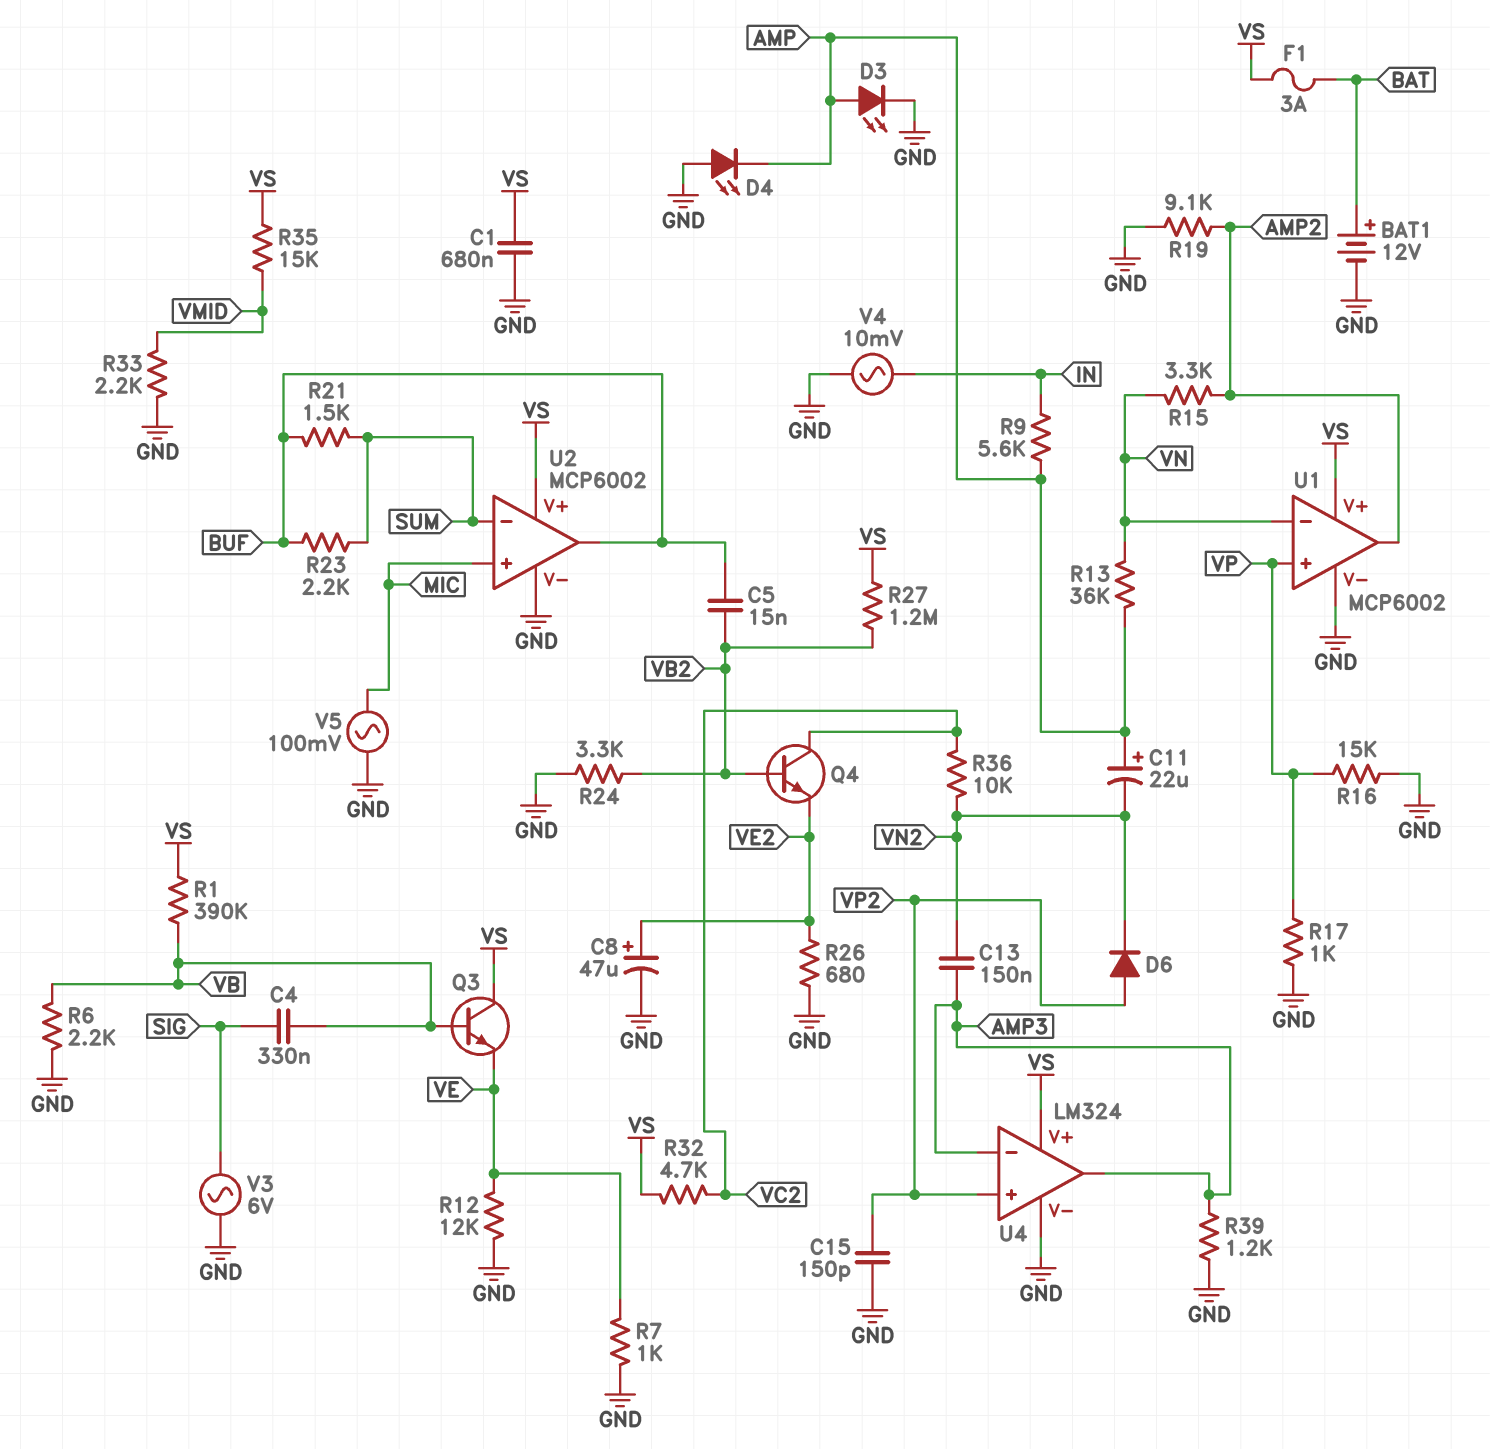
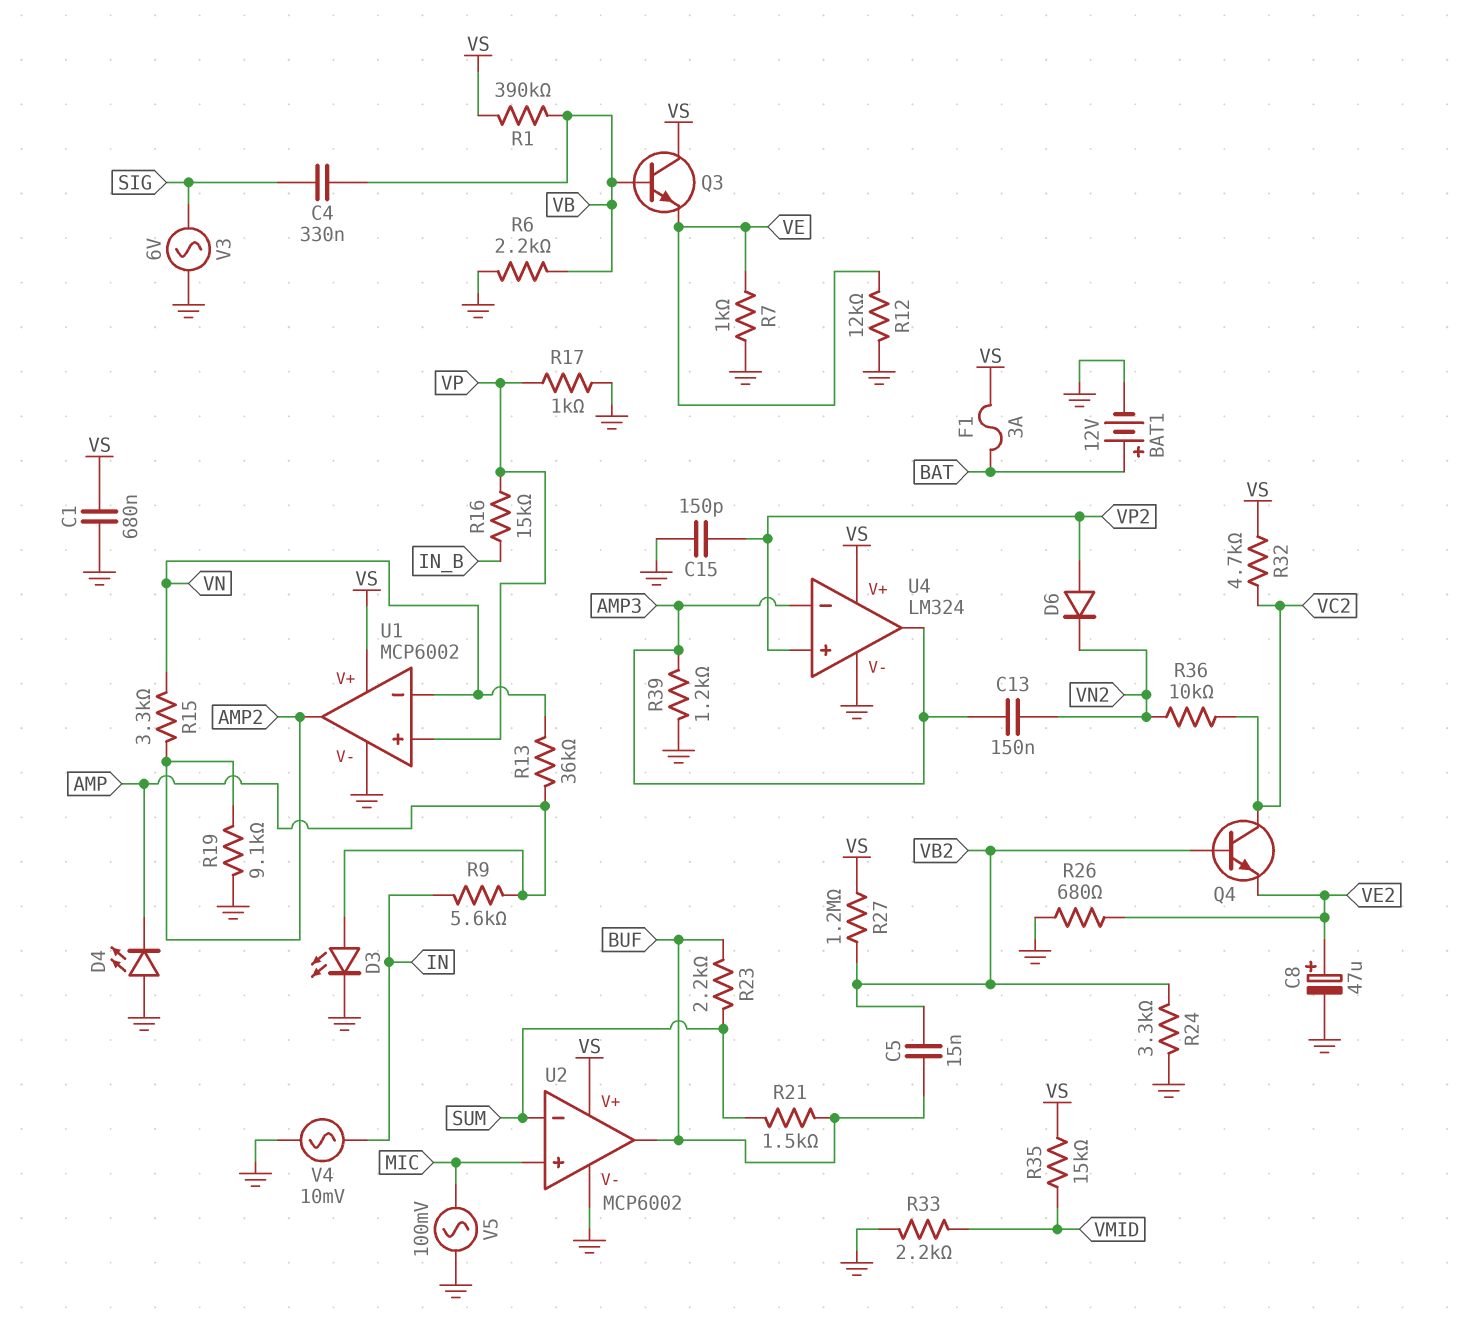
C11: 22uF (plus AMP, minus VN2) -> none
R16: 15k (GND, VP) -> 15k (IN_B, VP)

